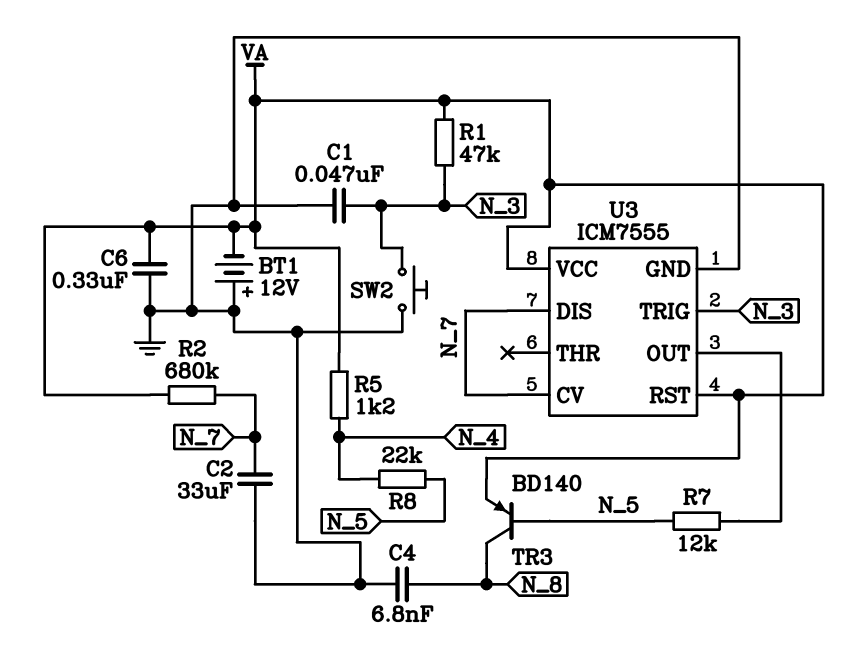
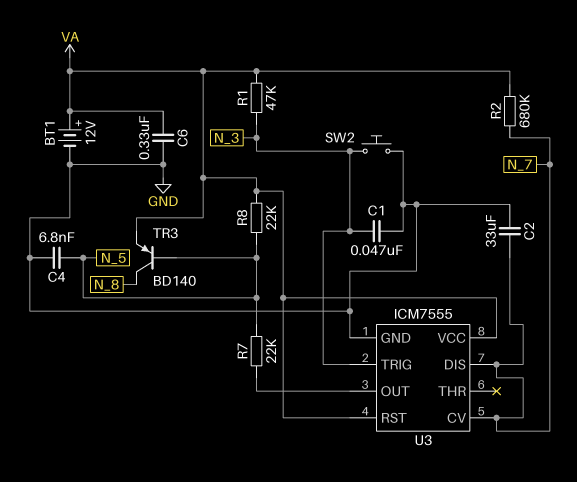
BT1: 12V (plus GND, minus VA) -> 12V (plus VA, minus GND)
C4: 6.8nF (GND, N_8) -> 6.8nF (GND, N_5)
R5: 1.2k (N_4, VA) -> none
R7: 12k (N_5, U3/OUT) -> 22k (N_5, U3/OUT)
R8: 22k (N_4, N_5) -> 22k (N_5, VA)

